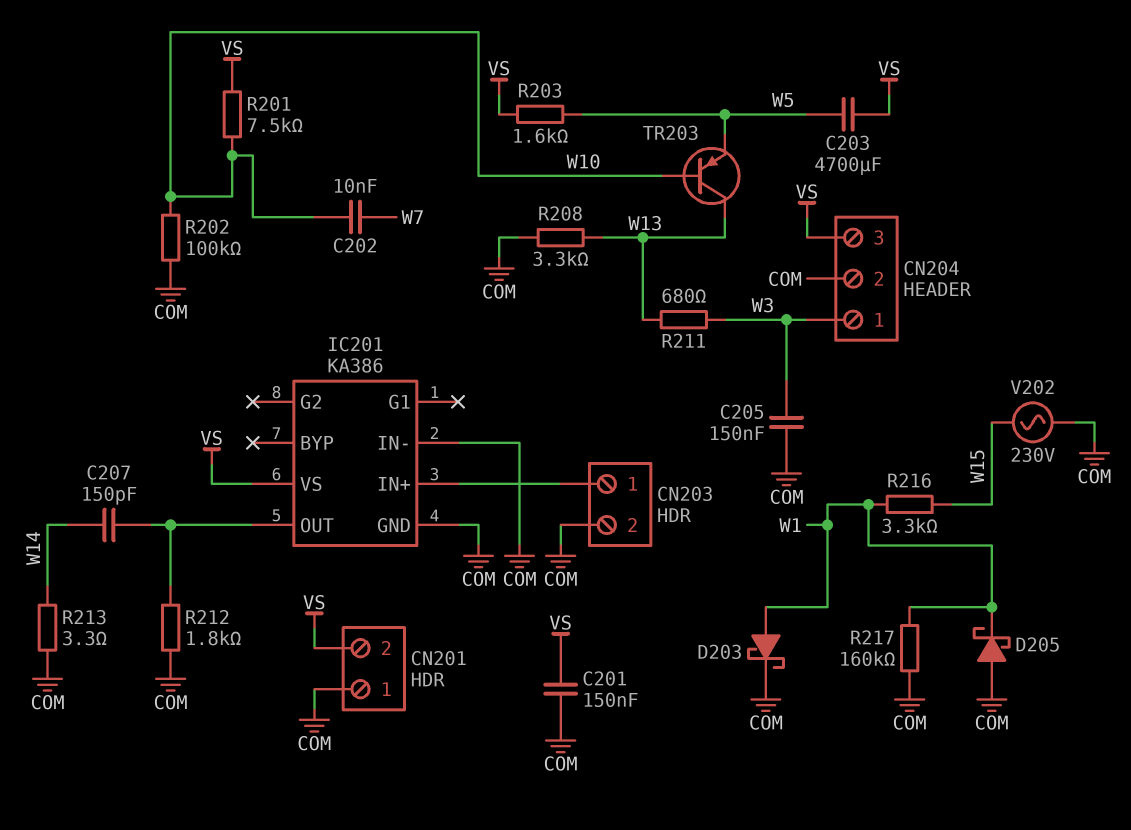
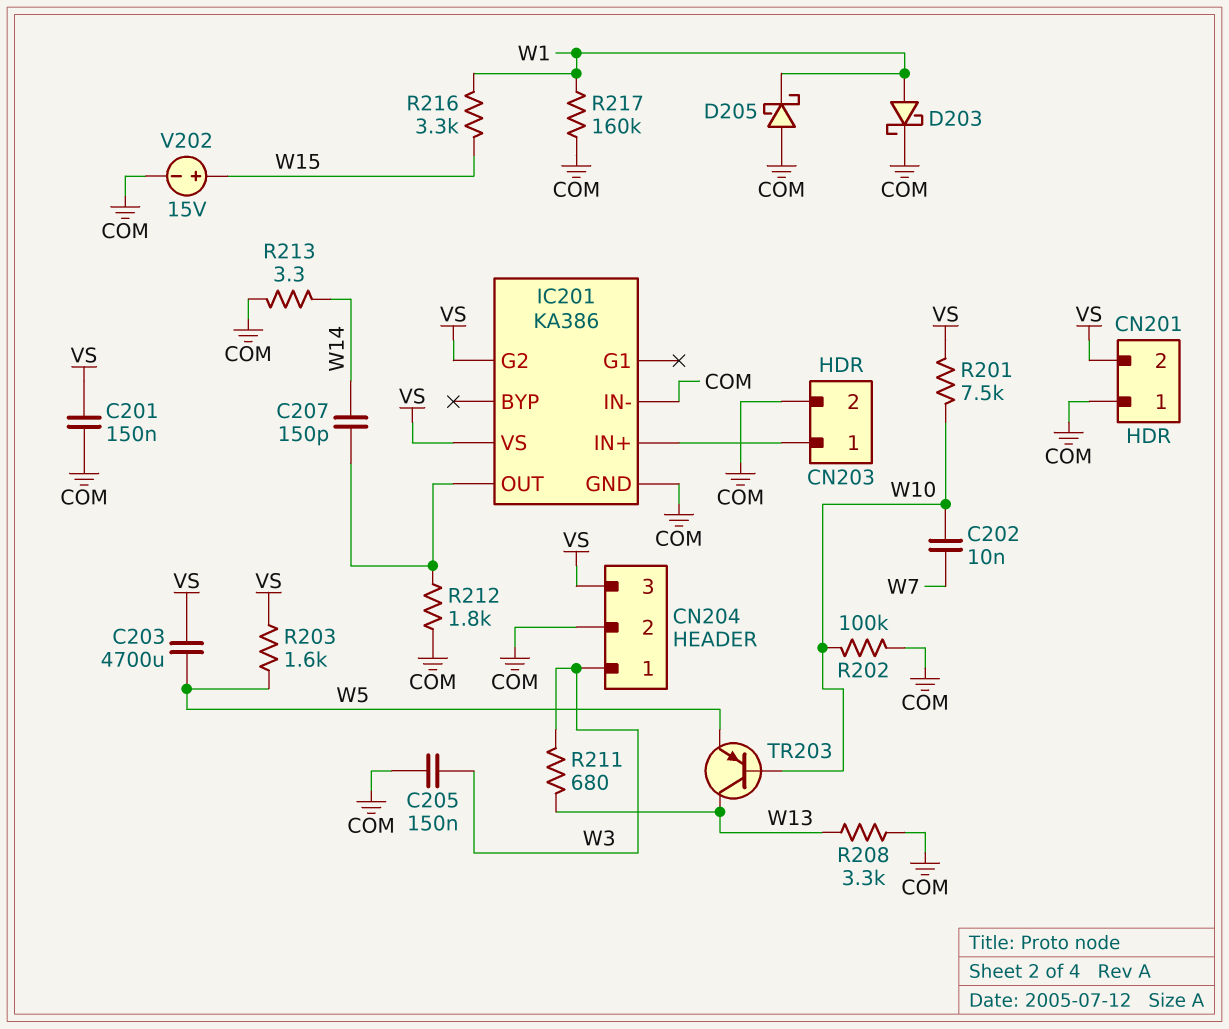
IC201 pin G2: none -> VS
V202: AC 230V (COM, W15) -> 15V (plus W15, minus COM)

